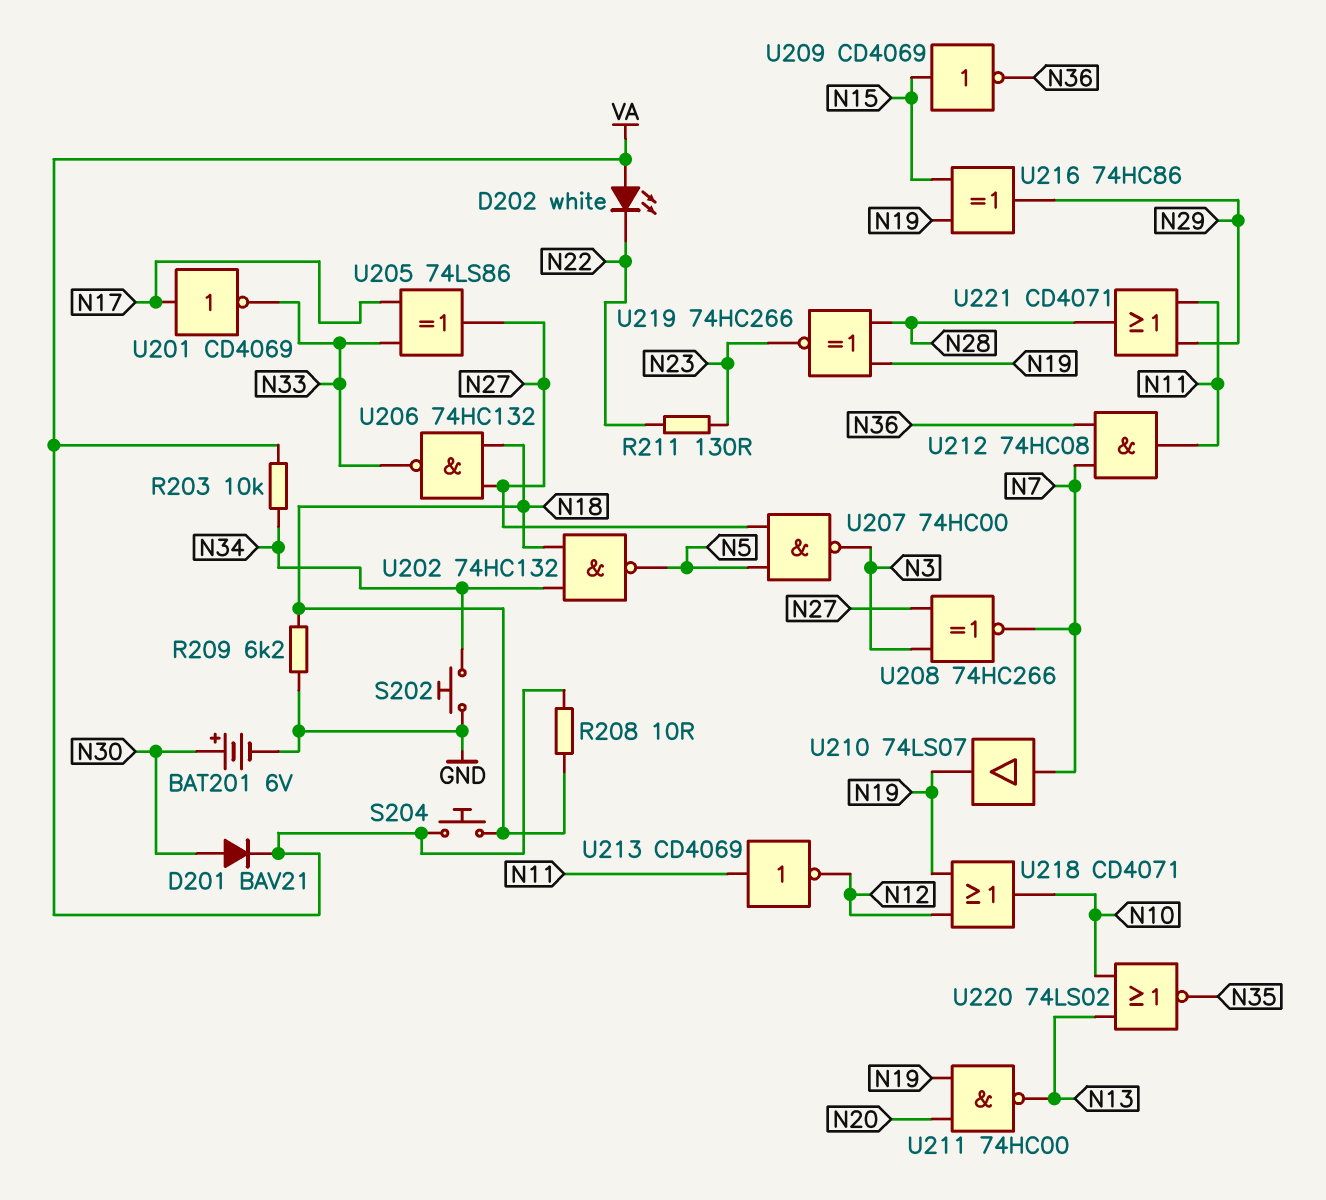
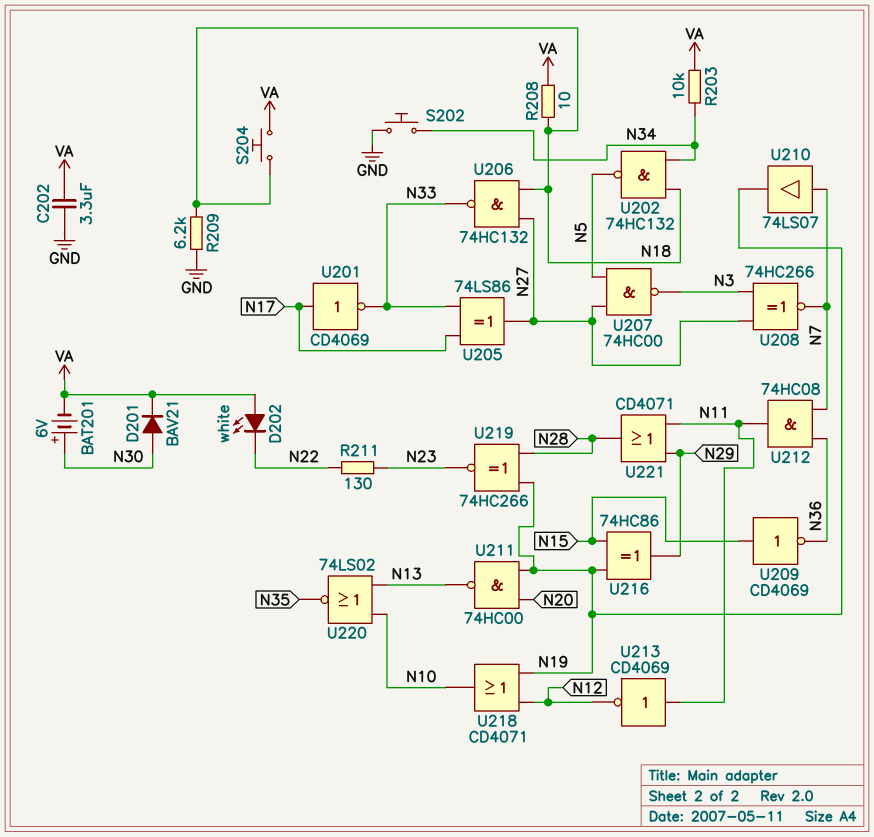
BAT201: 6V (plus N30, minus GND) -> 6V (plus N30, minus VA)
C202: none -> 3.3uF (GND, VA)

